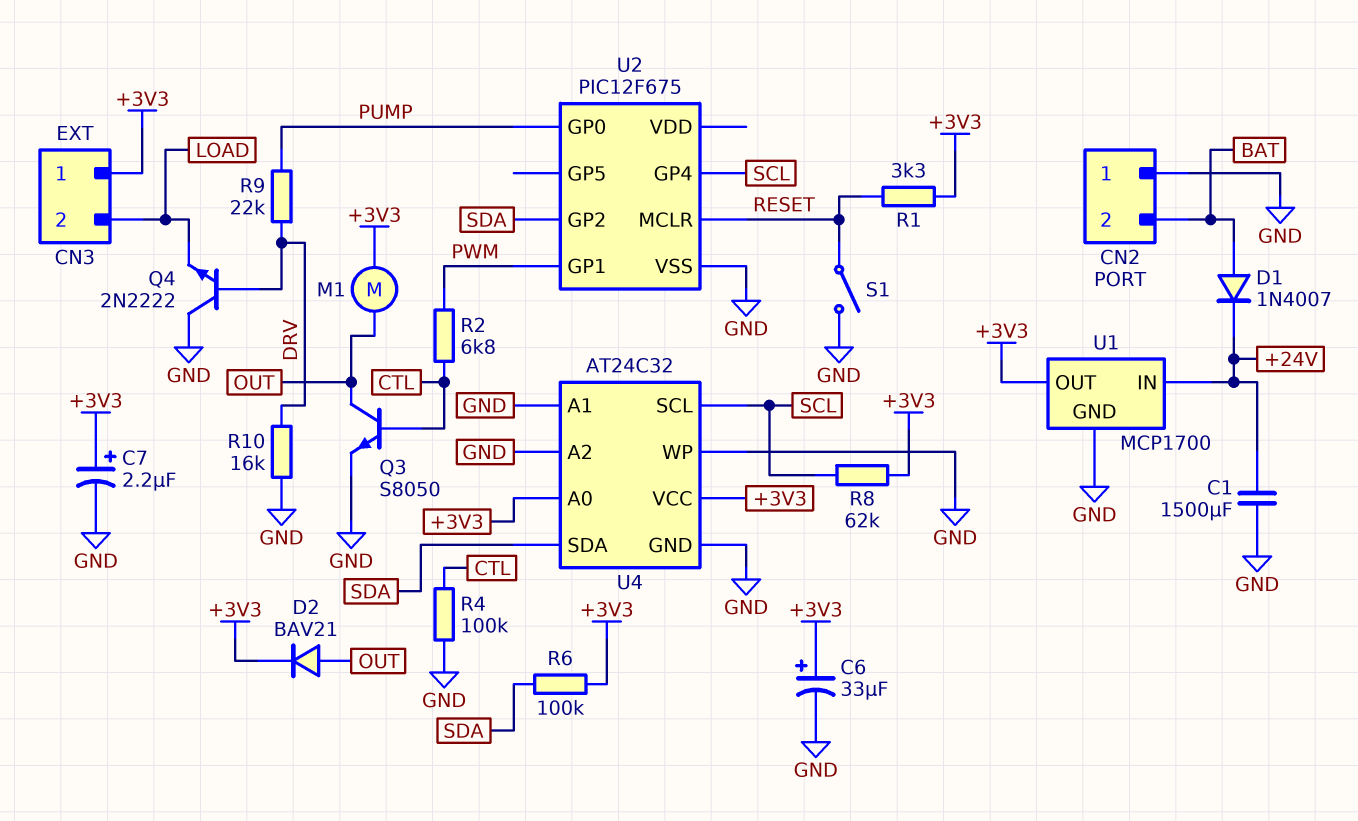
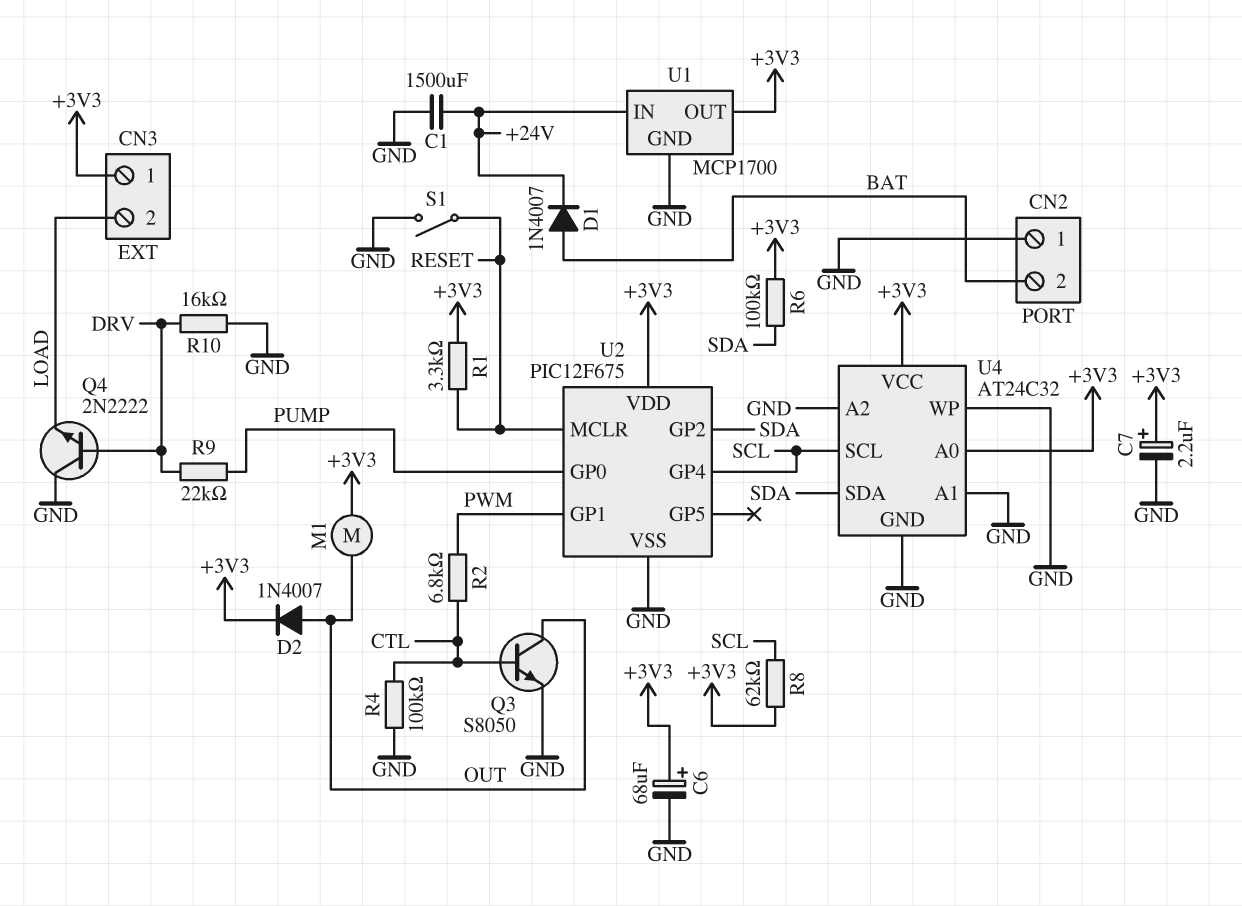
C6: 33uF (plus +3V3, minus GND) -> 68uF (plus +3V3, minus GND)
D2: diode BAV21 (A OUT, K +3V3) -> diode 1N4007 (A OUT, K +3V3)
U2 pin VDD: none -> +3V3

